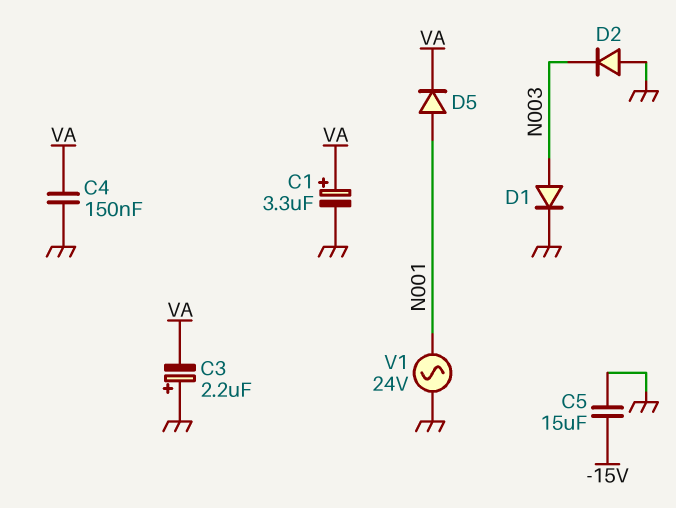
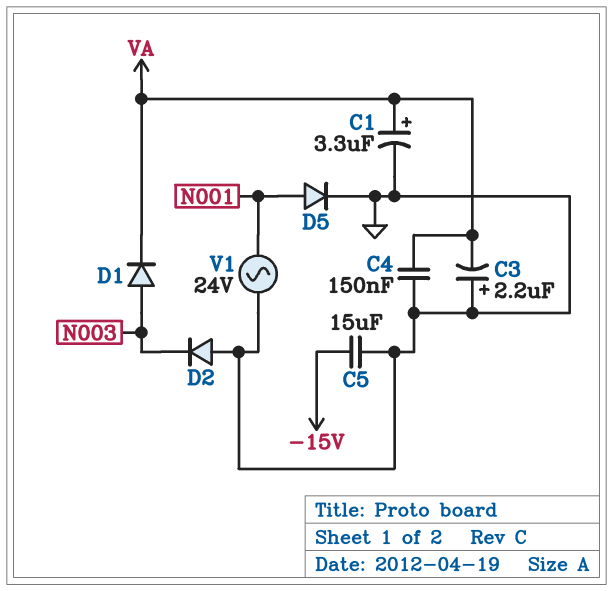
D1: diode (A N003, K GND) -> diode (A N003, K VA)
D5: diode (A N001, K VA) -> diode (A N001, K GND)

